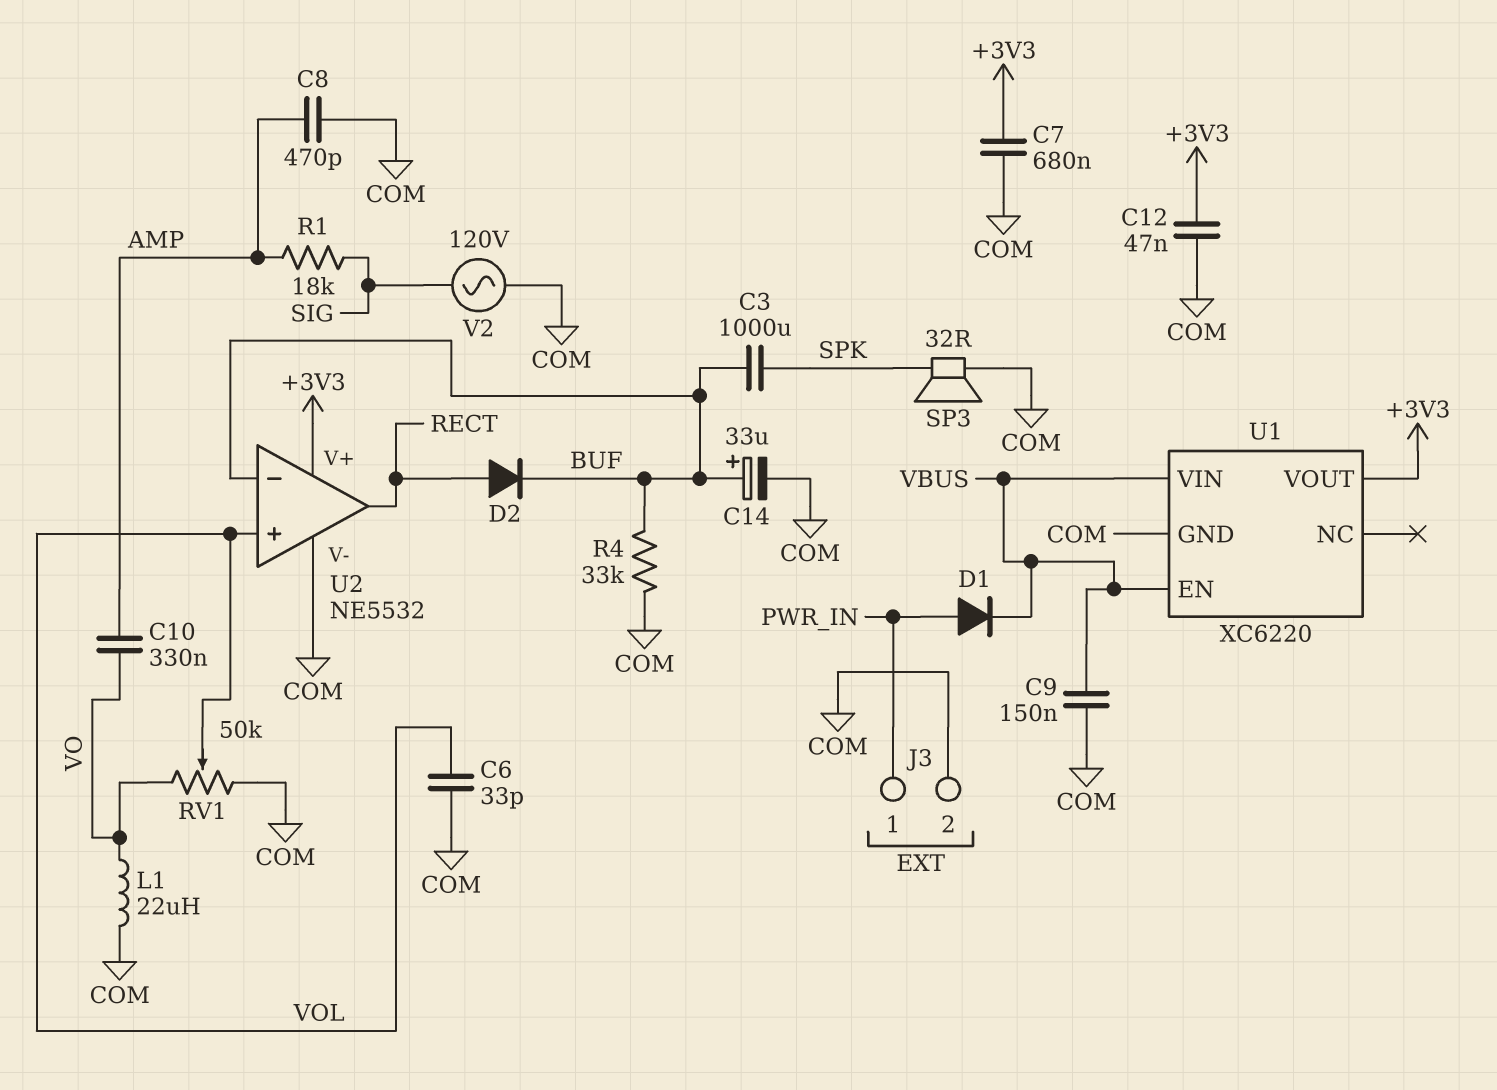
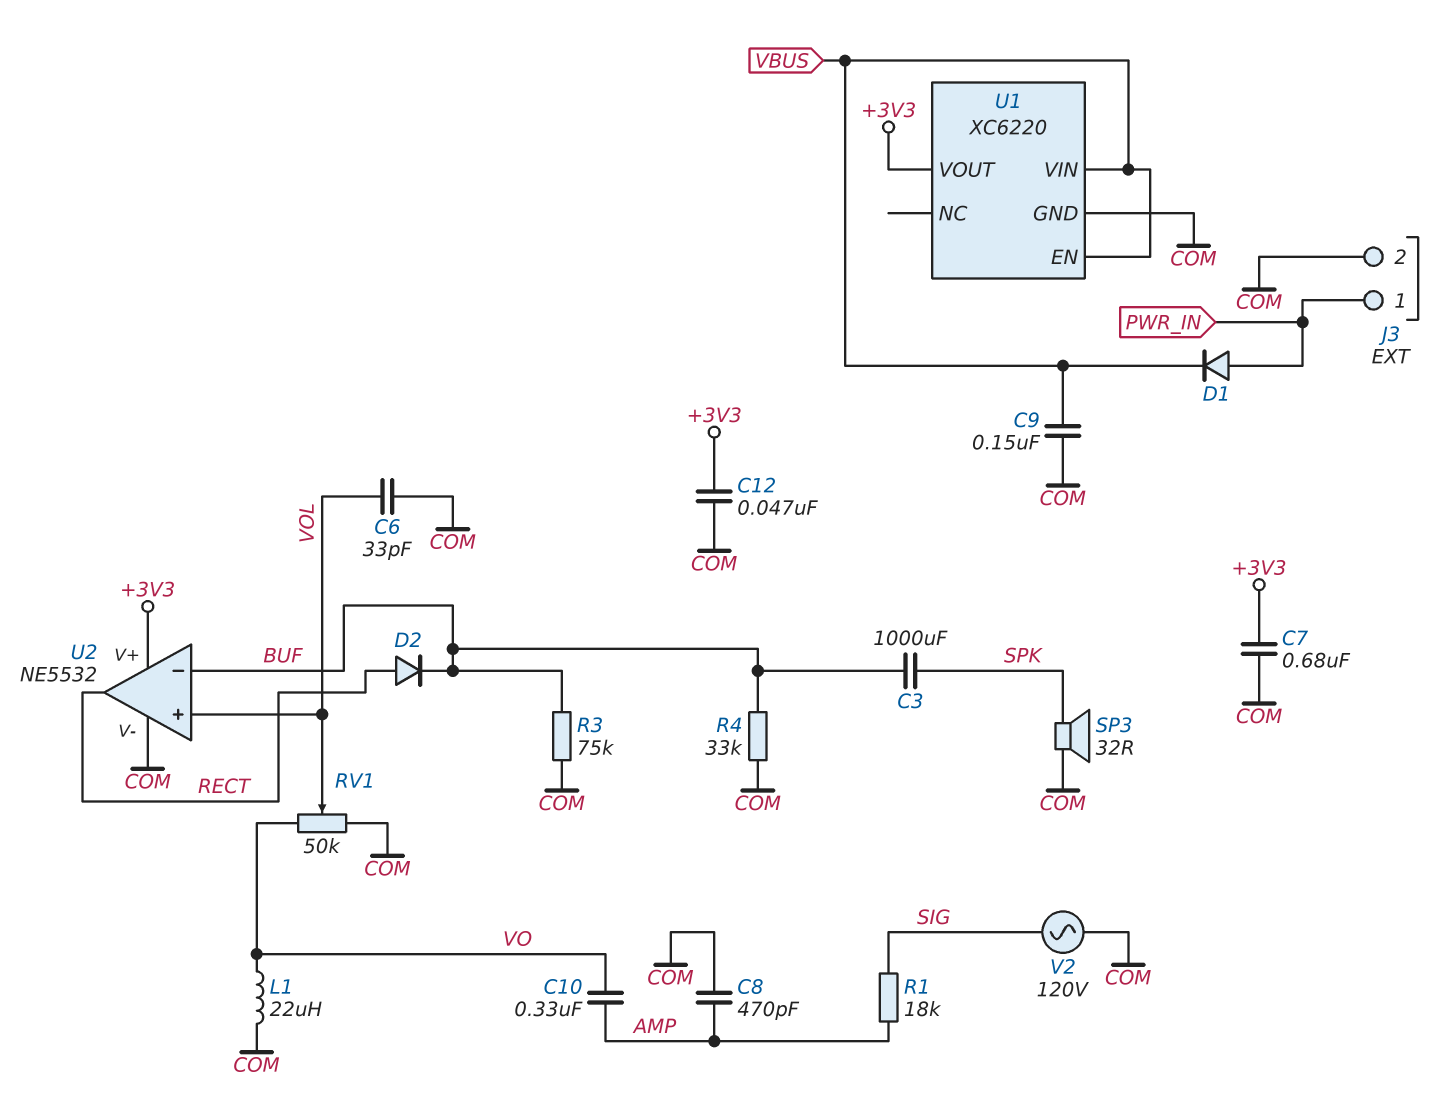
C14: 33uF (plus BUF, minus COM) -> none
R3: none -> 75k (BUF, COM)

